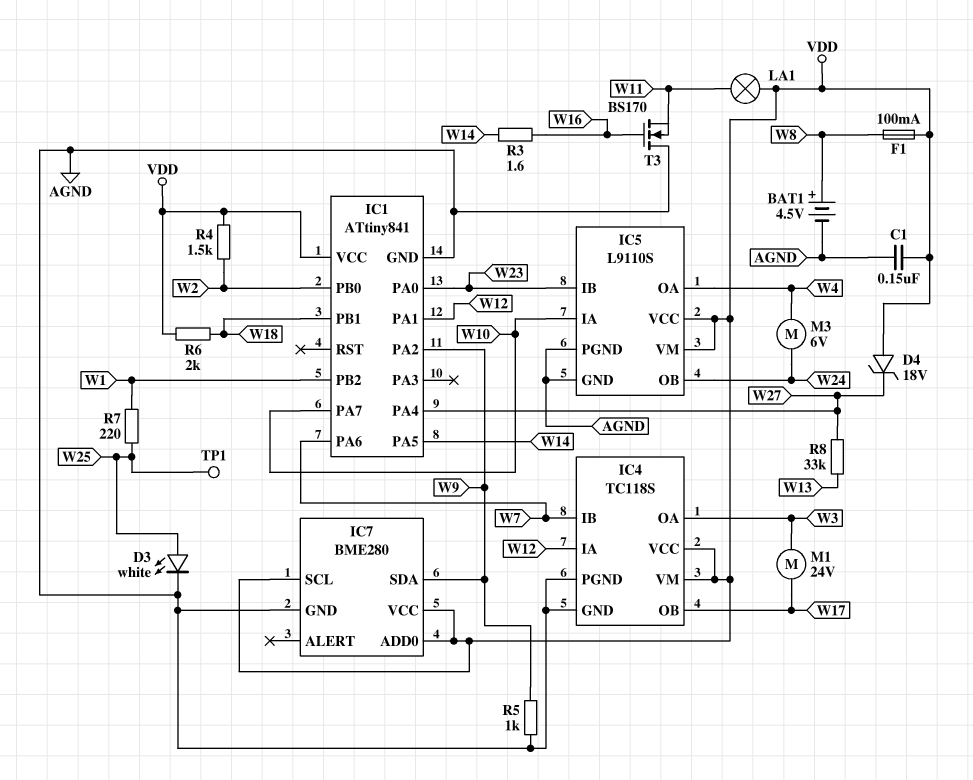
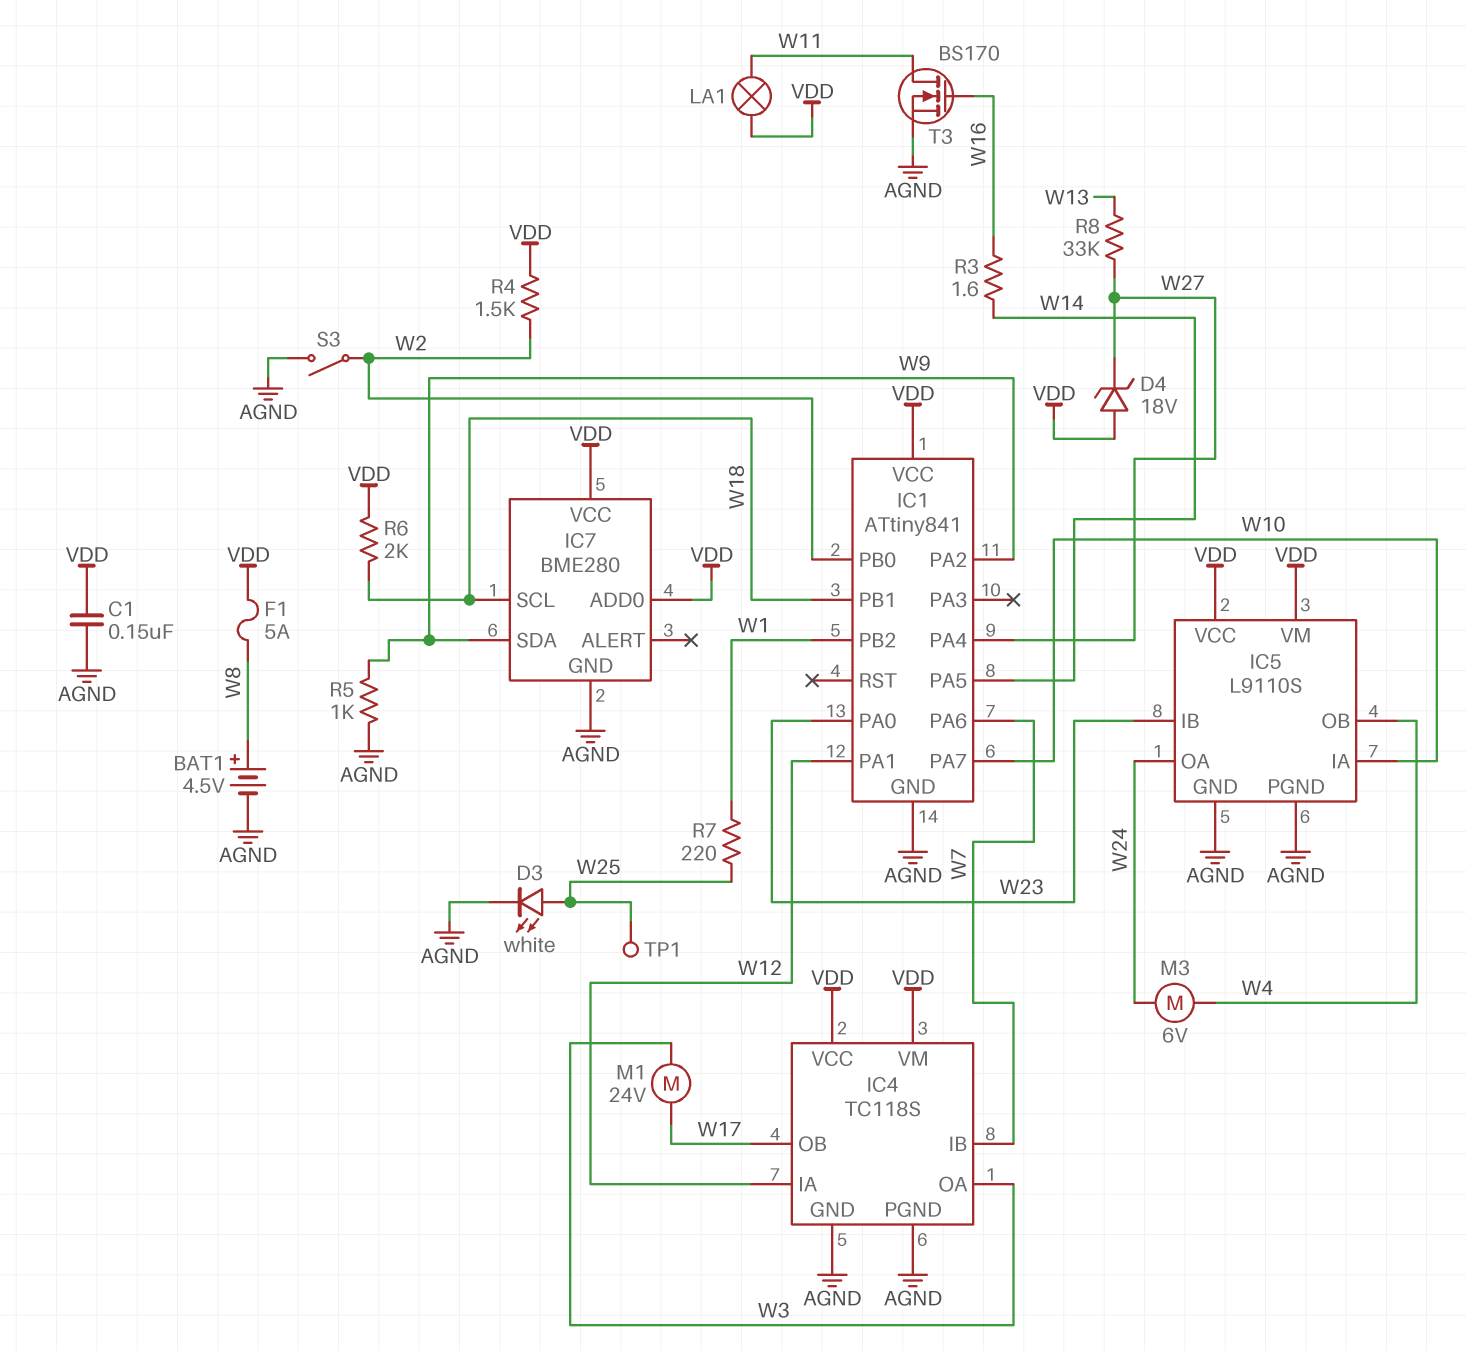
F1: 100mA (VDD, W8) -> 5A (VDD, W8)
IC5 pin OA: W4 -> W24
IC5 pin OB: W24 -> W4
IC7 pin SCL: VDD -> W18
S3: none -> switch (AGND, W2)
T3: NMOS BS170 (G W16, D AGND, S W11) -> NMOS BS170 (G W16, D W11, S AGND)

